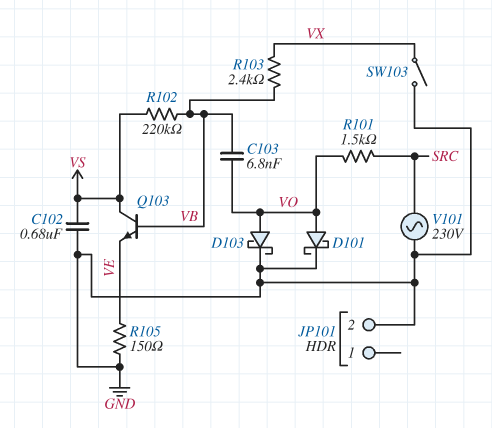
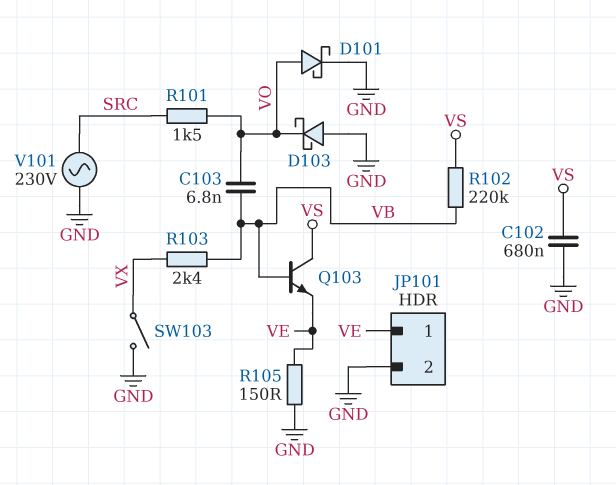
D103: schottky (A VO, K GND) -> schottky (A GND, K VO)
JP101 pin 1: none -> VE

